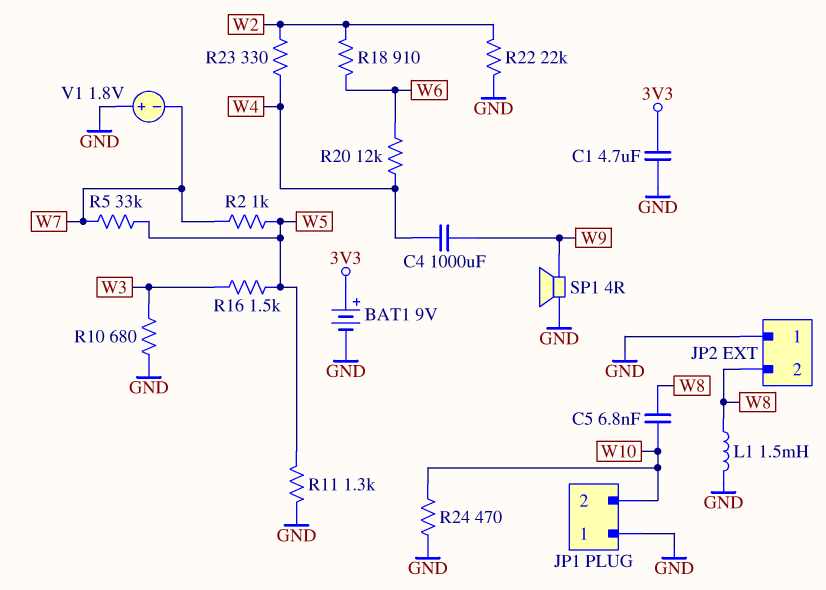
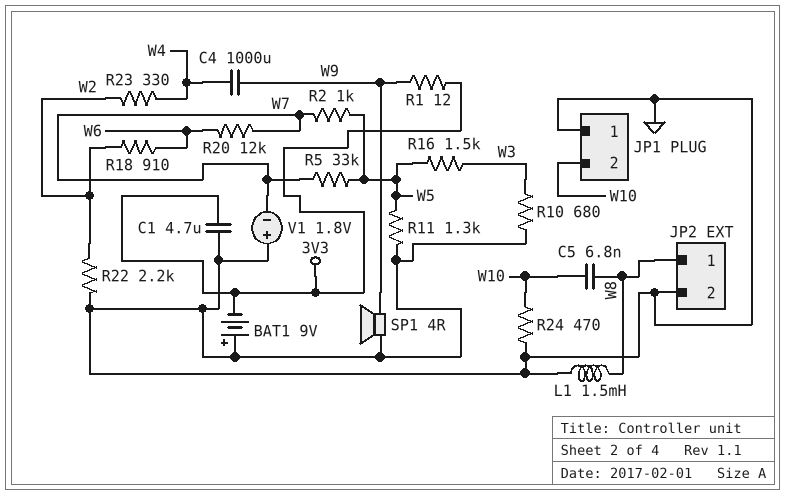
BAT1: 9V (plus 3V3, minus GND) -> 9V (plus GND, minus 3V3)
JP2 pin 1: GND -> W8
JP2 pin 2: W8 -> GND
R1: none -> 12 (3V3, W9)
R20: 12k (W4, W6) -> 12k (W6, W7)
R22: 22k (GND, W2) -> 2.2k (GND, W2)

